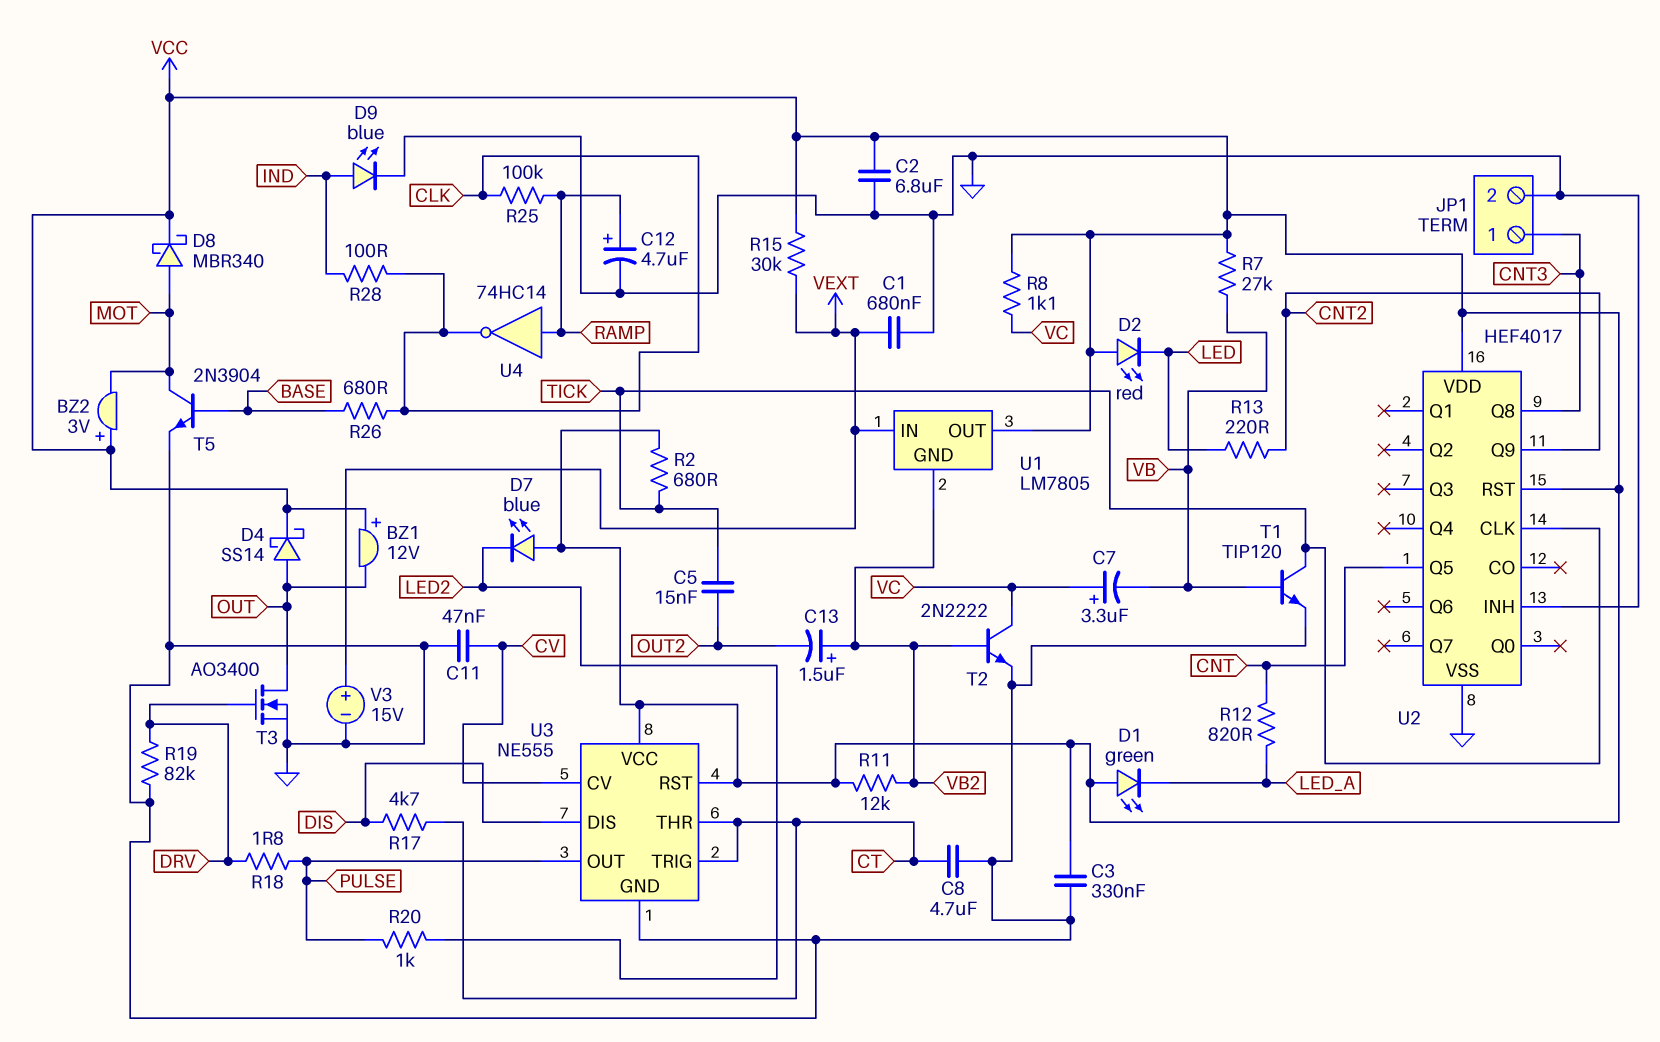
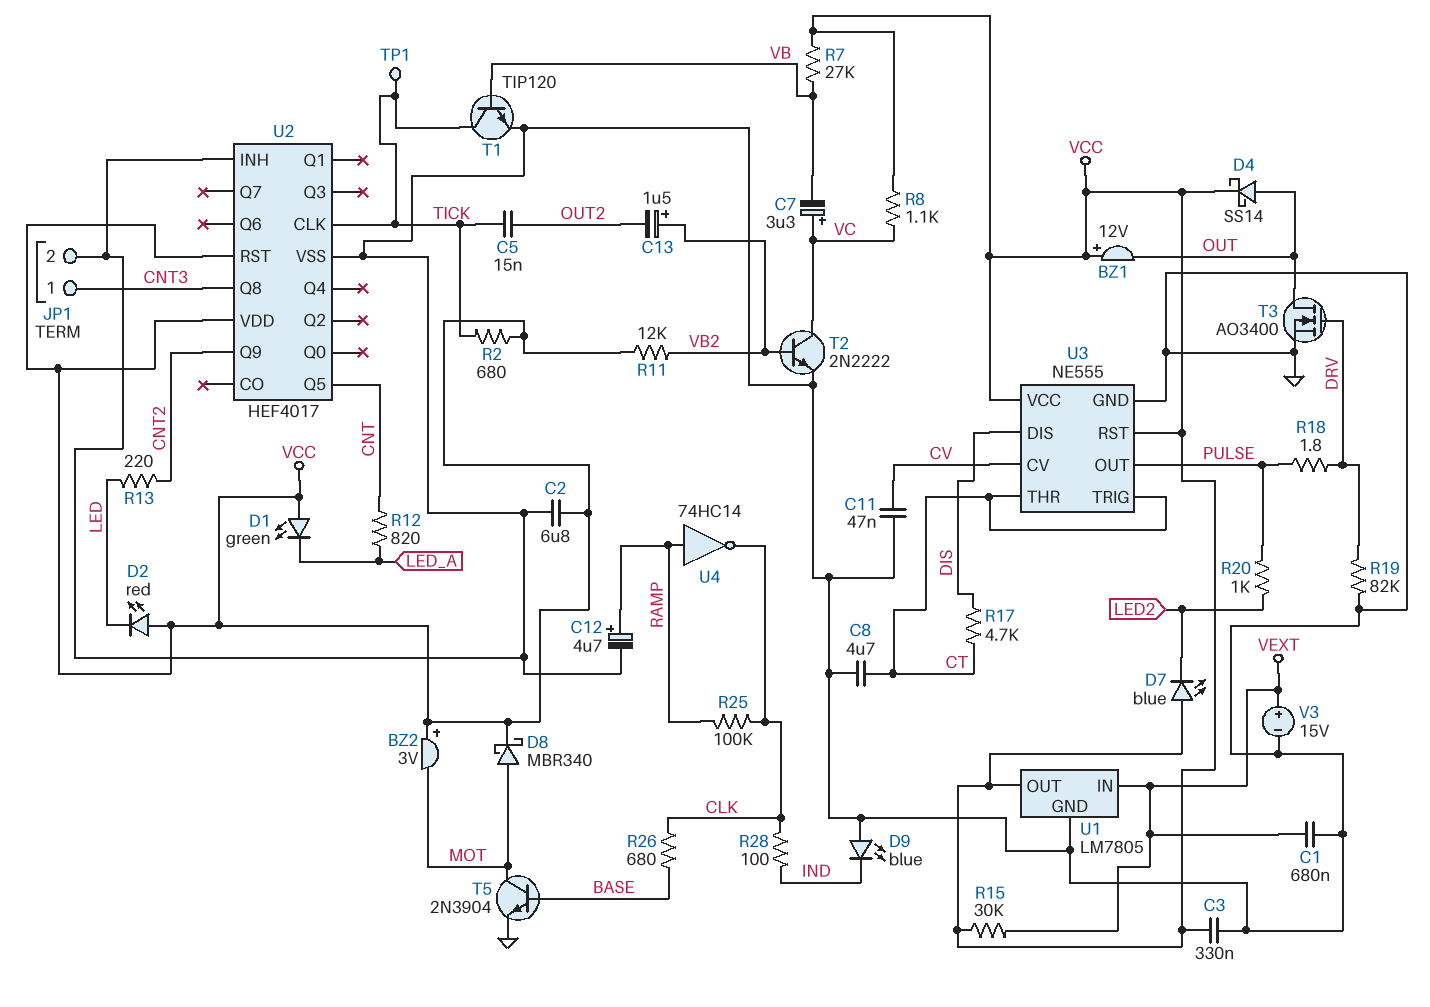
D9: LED blue (A IND, K GND) -> LED blue (A GND, K IND)
TP1: none -> test point (TICK)
U1 pin GND: VB2 -> GND

